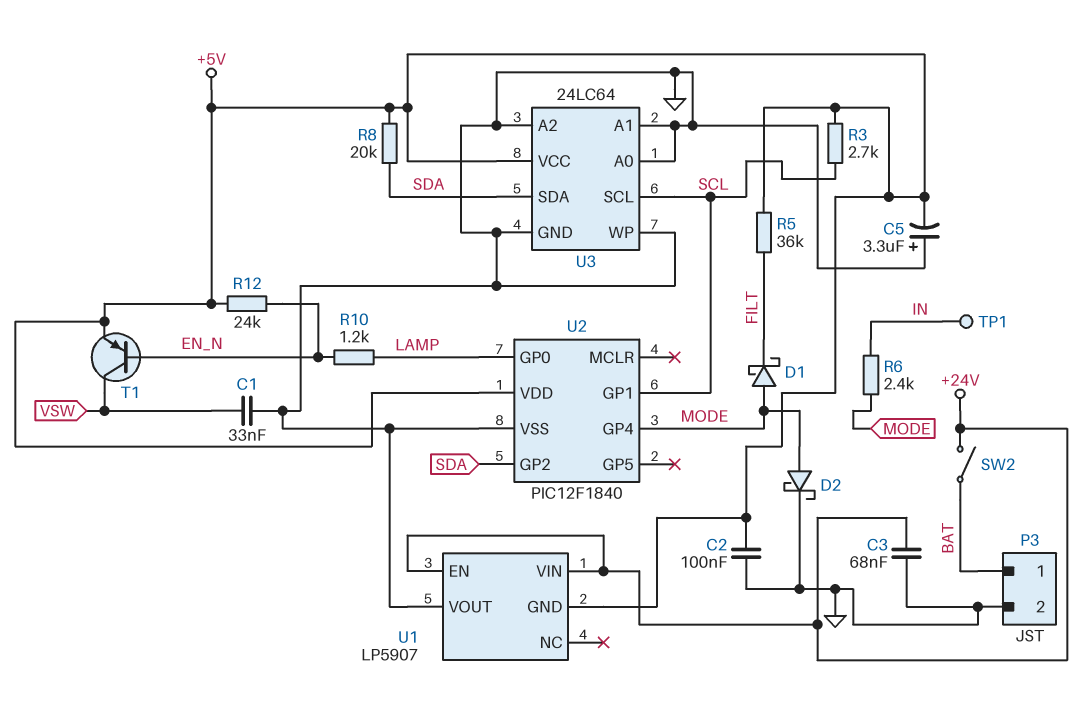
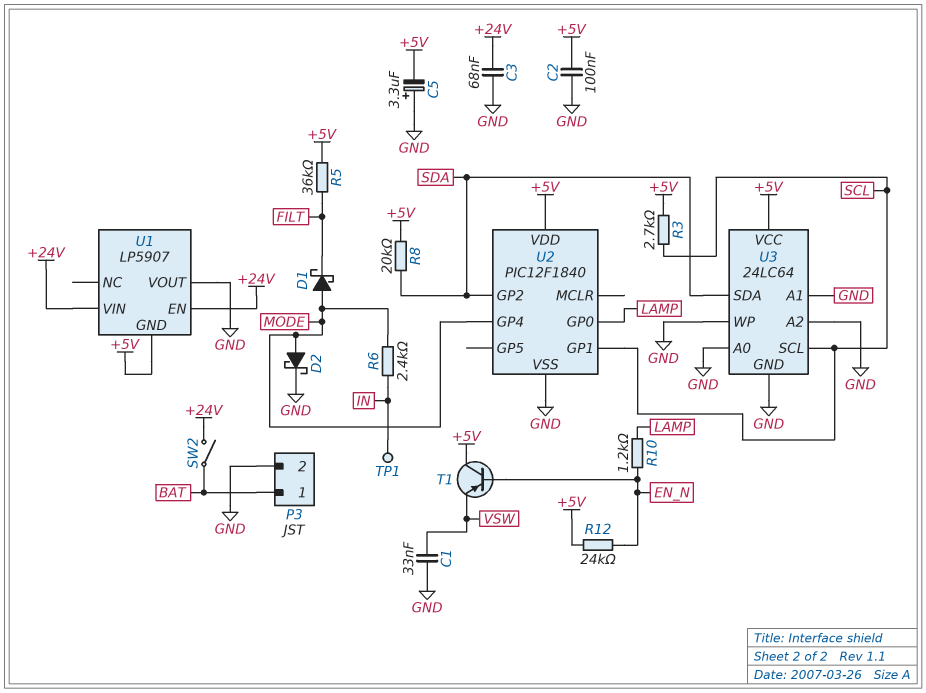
T1: PNP (B EN_N, C VSW, E +5V) -> PNP (B EN_N, C +5V, E VSW)

